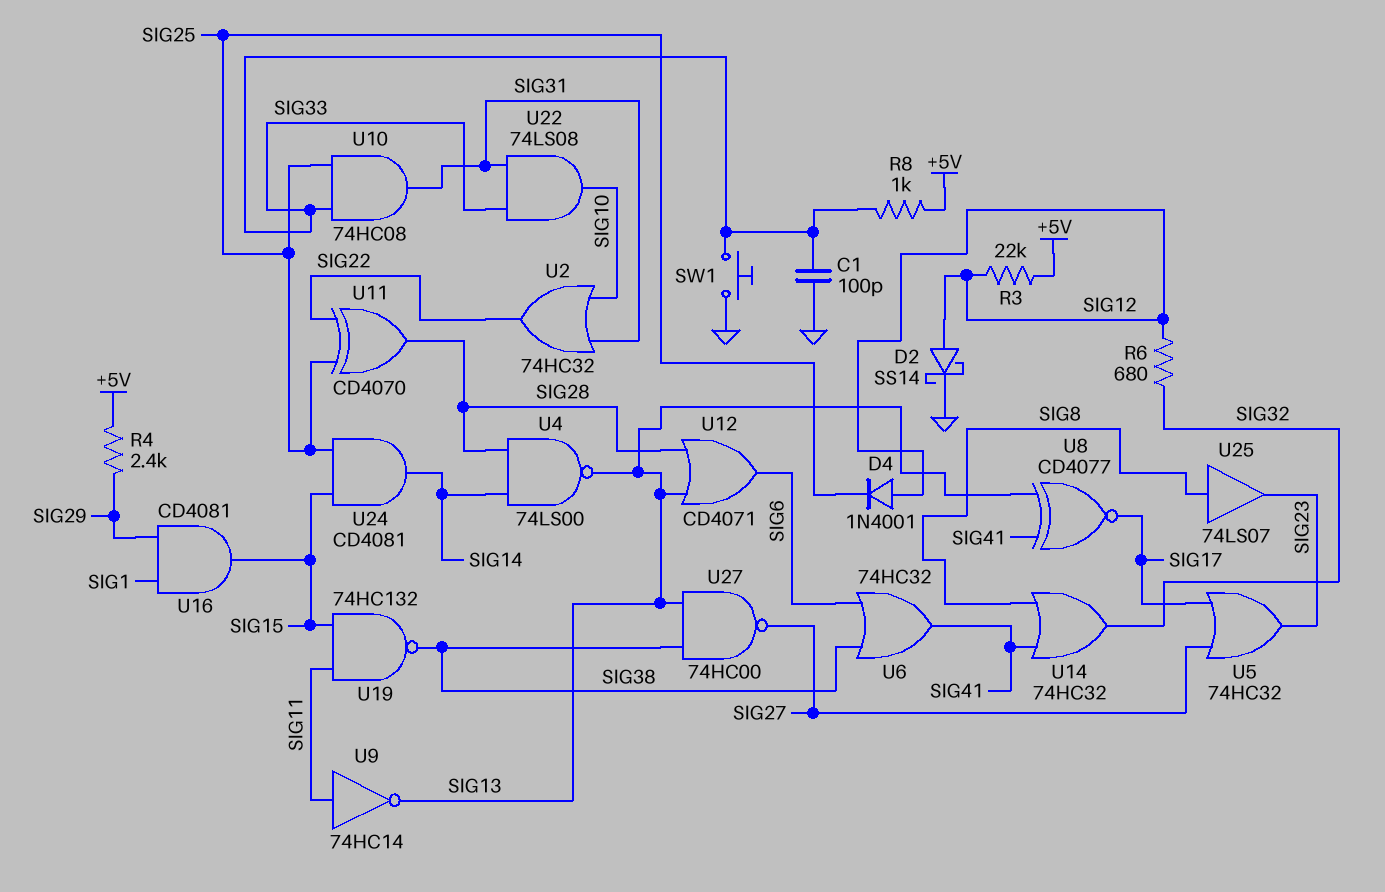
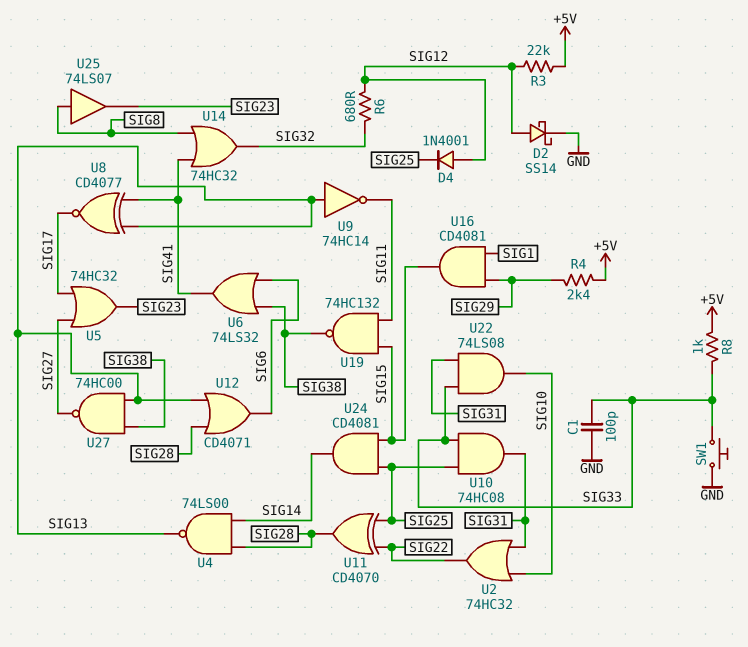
U6: OR 74HC32 (in SIG6, in SIG38, out SIG41) -> OR 74LS32 (in SIG6, in SIG38, out SIG41)
U9: NOT 74HC14 (in SIG11, out SIG13) -> NOT 74HC14 (in SIG13, out SIG11)

